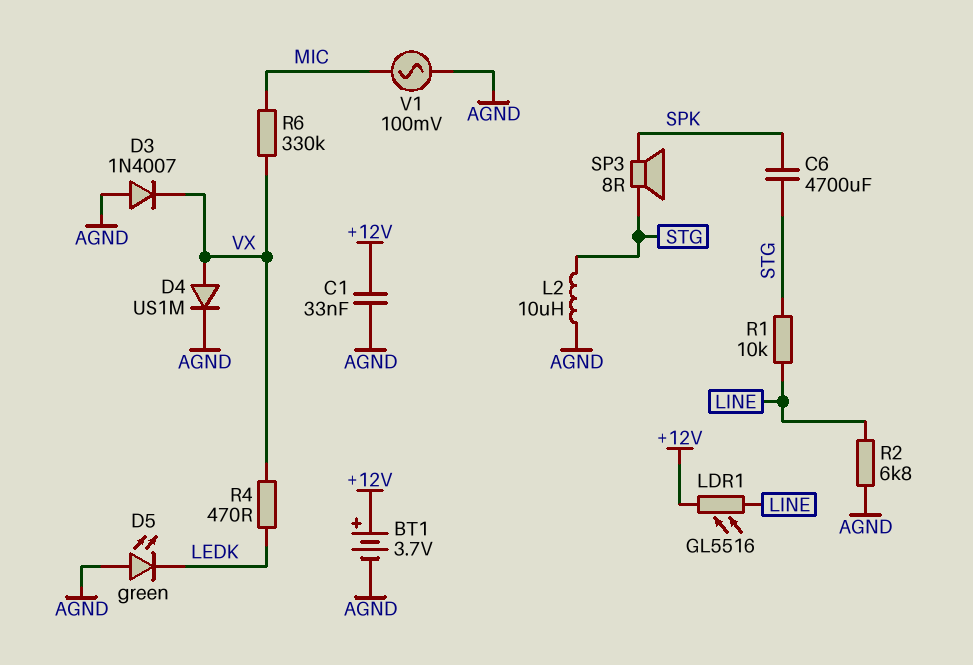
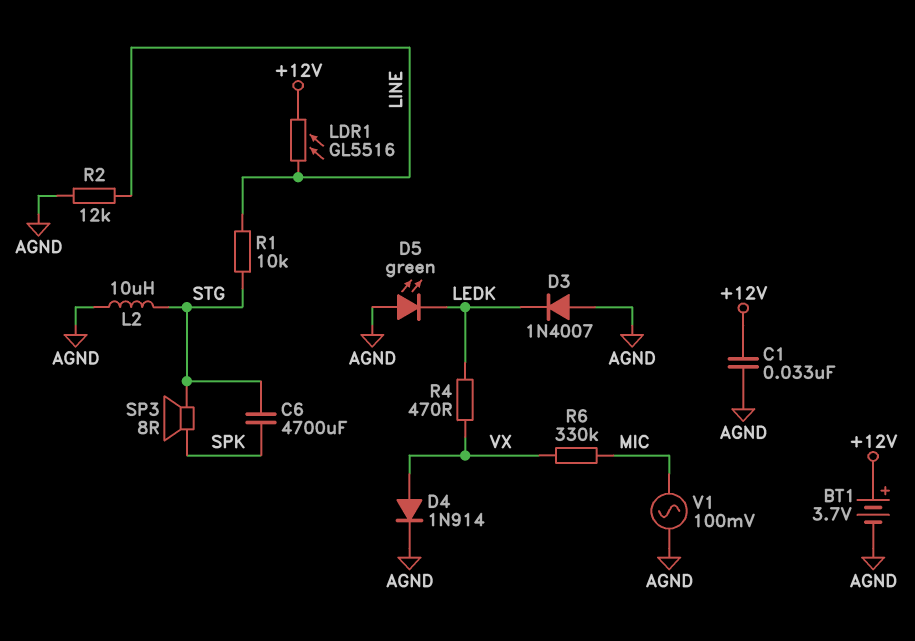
D3: diode 1N4007 (A AGND, K VX) -> diode 1N4007 (A AGND, K LEDK)
D4: diode US1M (A VX, K AGND) -> diode 1N914 (A VX, K AGND)
R2: 6.8k (AGND, LINE) -> 12k (AGND, LINE)

